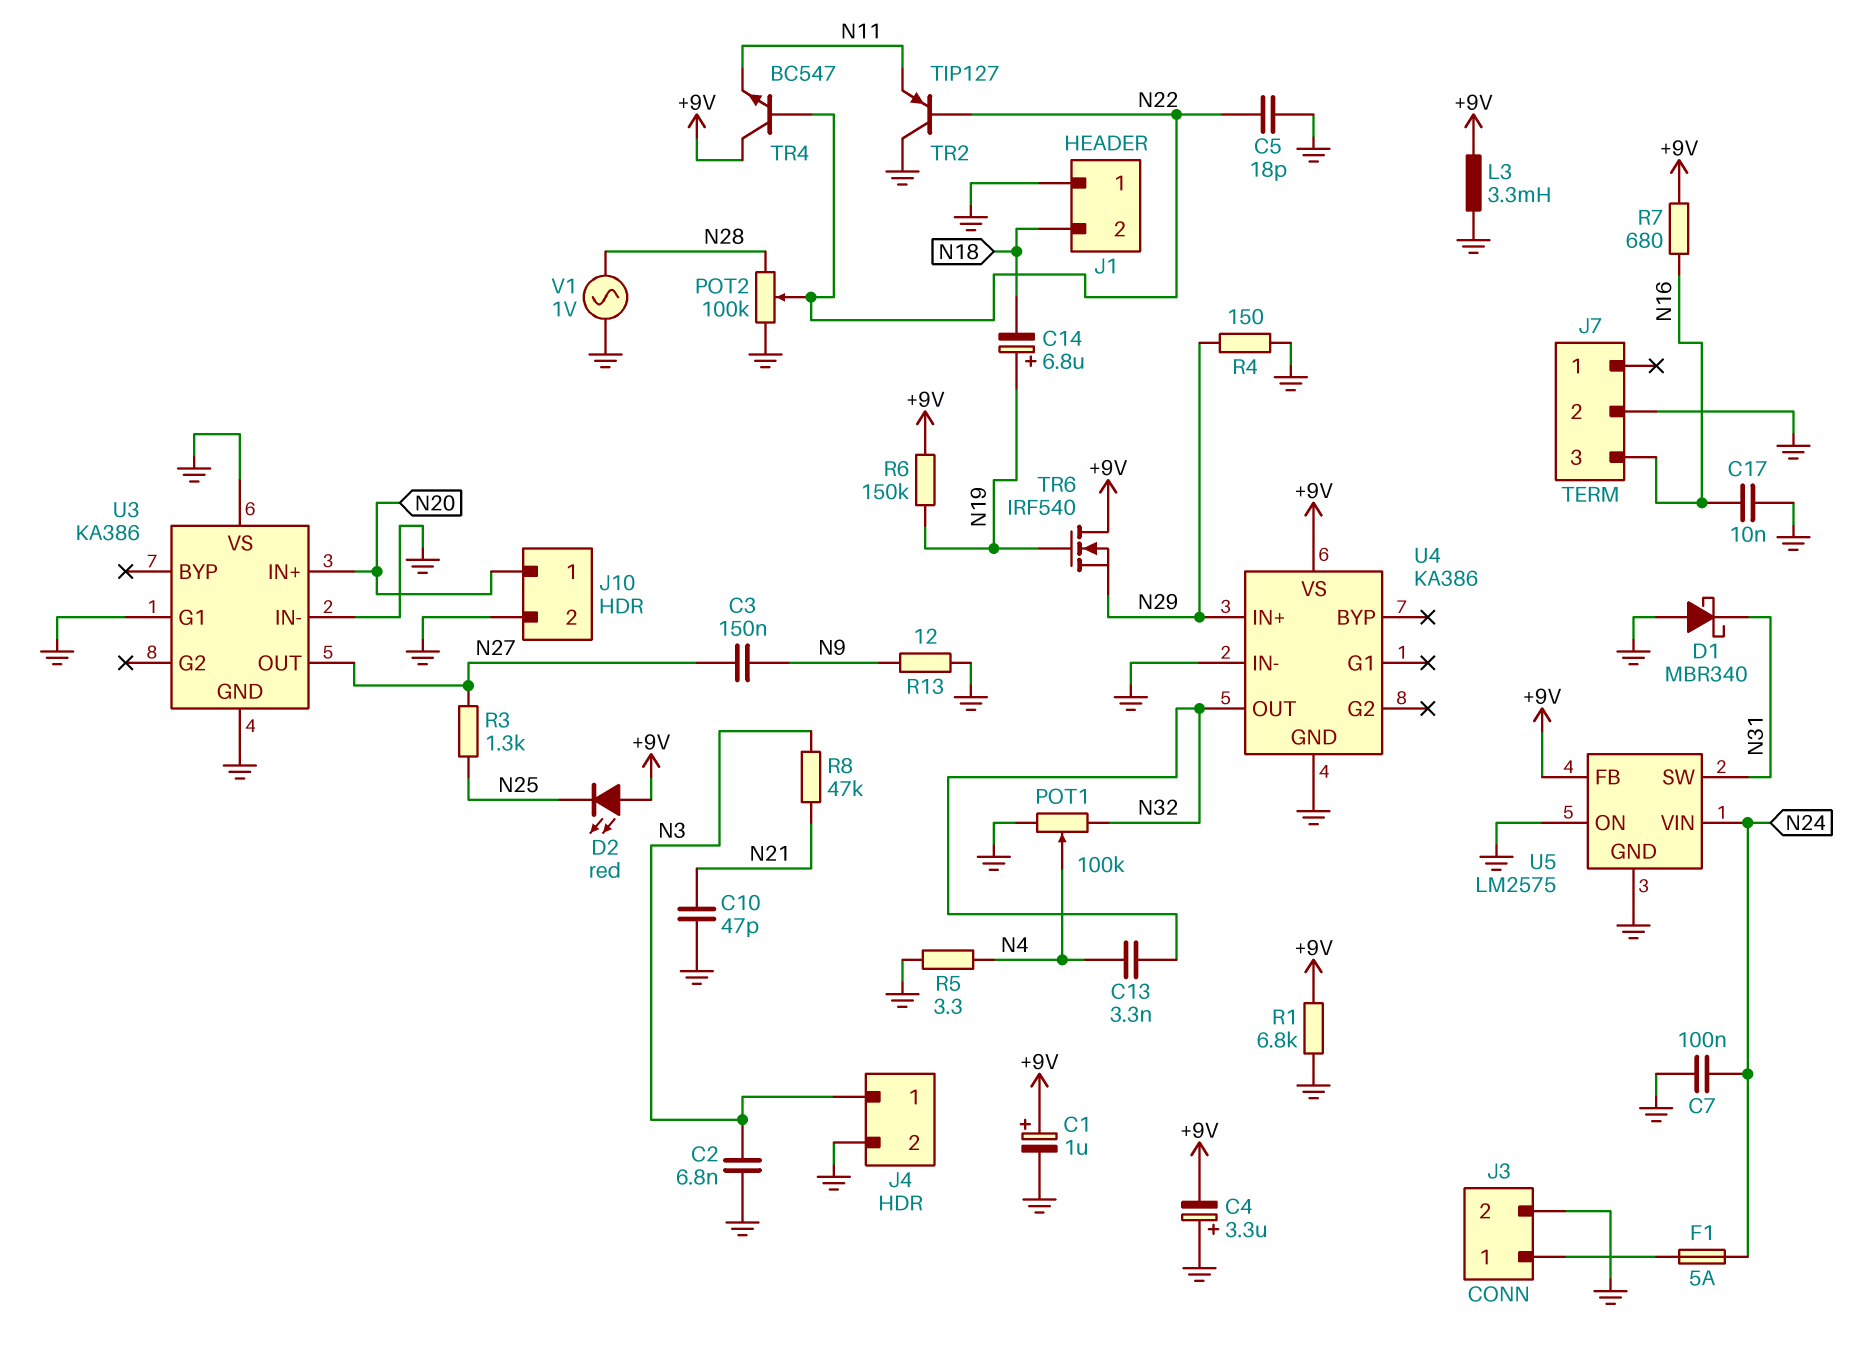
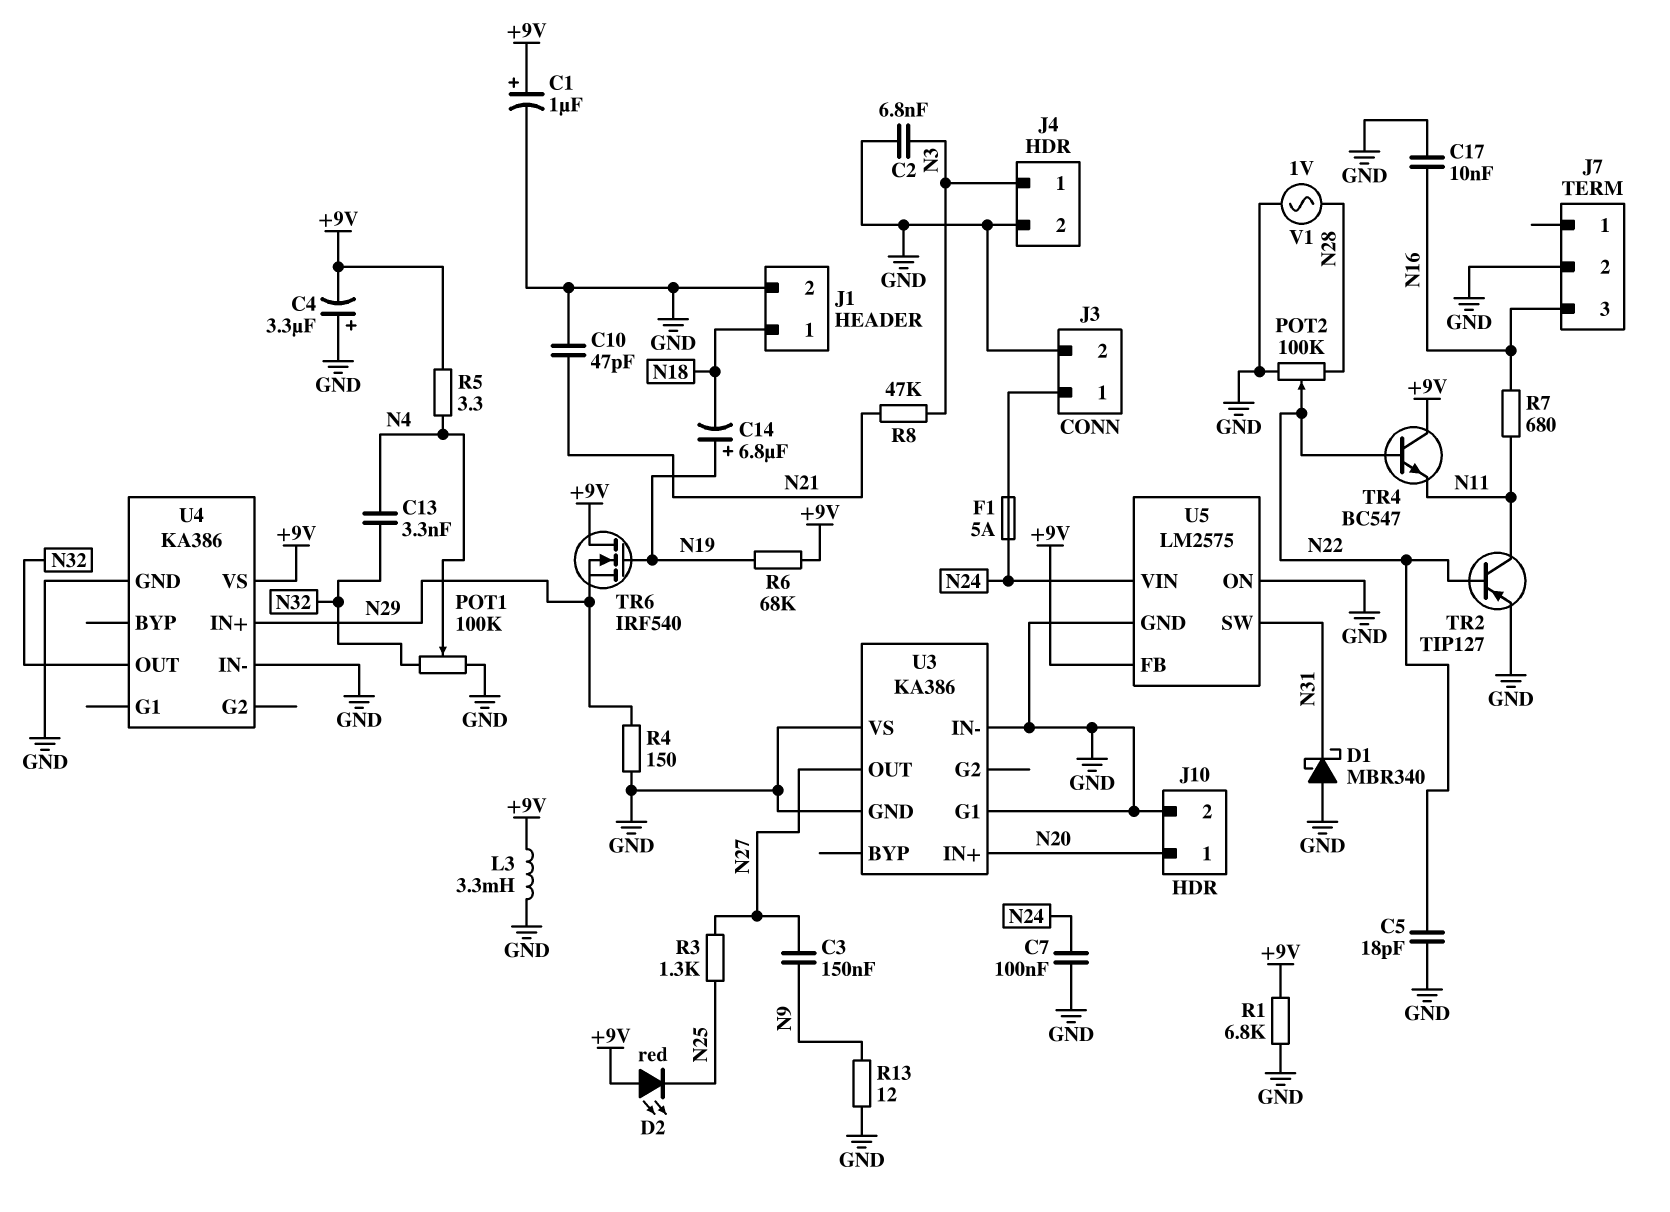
J1 pin 1: GND -> N18
J1 pin 2: N18 -> GND
R5: 3.3 (GND, N4) -> 3.3 (+9V, N4)
R6: 150k (+9V, N19) -> 68k (+9V, N19)
R7: 680 (+9V, N16) -> 680 (N11, N16)
TR2: PNP TIP127 (B N22, C GND, E N11) -> PNP TIP127 (B N22, C N11, E GND)

